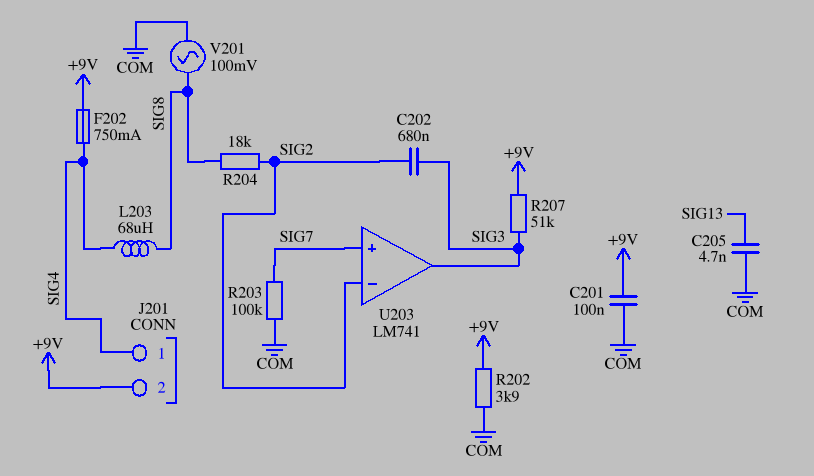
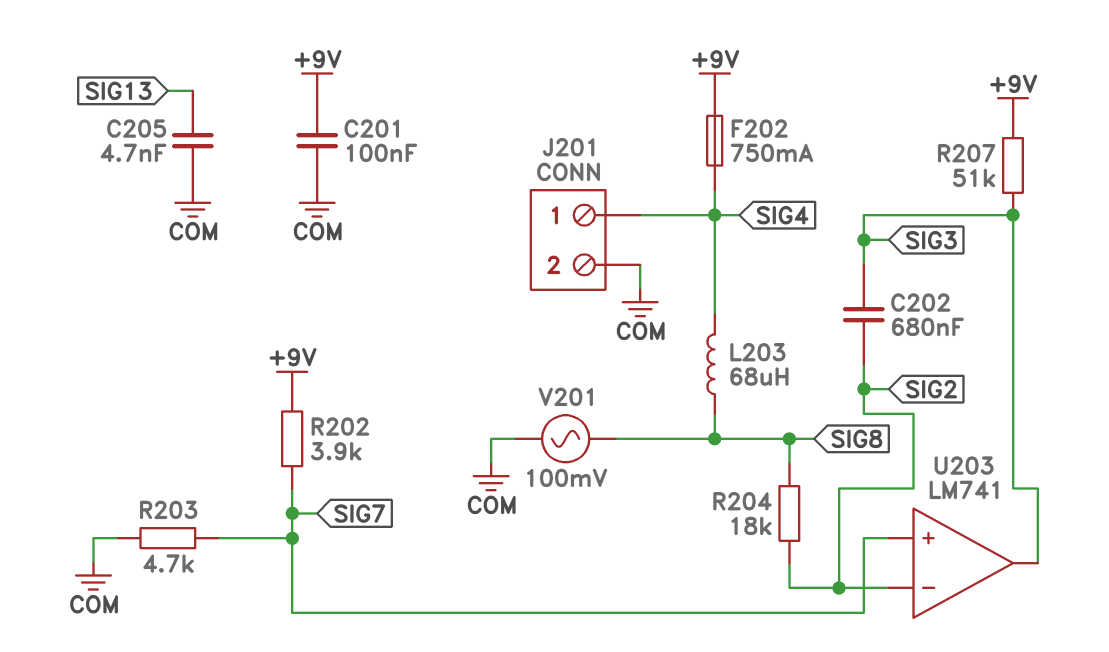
J201 pin 2: +9V -> COM
R202: 3.9k (+9V, COM) -> 3.9k (+9V, SIG7)
R203: 100k (COM, SIG7) -> 4.7k (COM, SIG7)

